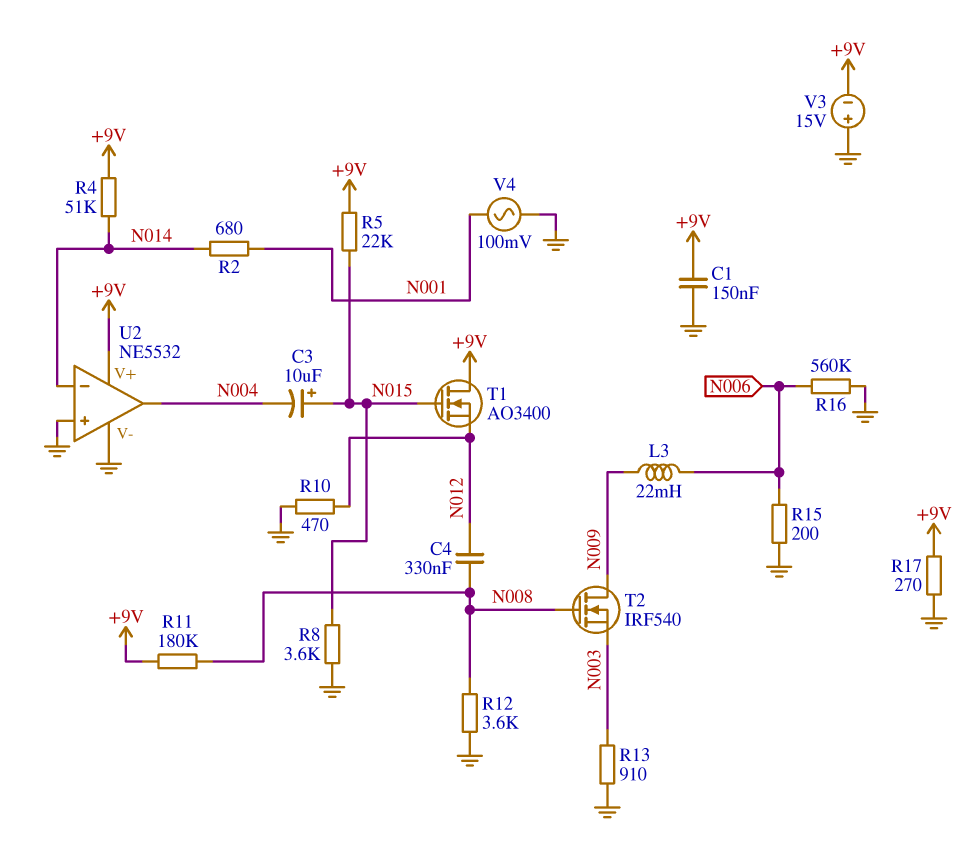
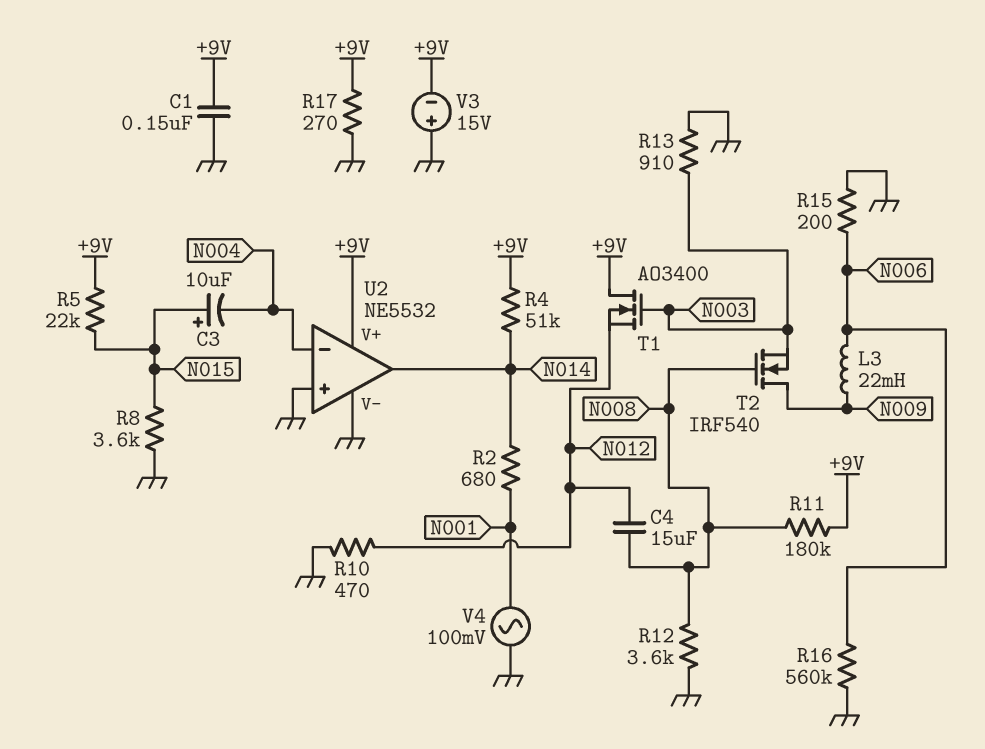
C4: 330nF (N008, N012) -> 15uF (N008, N012)
T1: NMOS AO3400 (G N015, D +9V, S N012) -> NMOS AO3400 (G N003, D +9V, S N012)
U2 pin in-: N014 -> N004
U2 pin out: N004 -> N014

